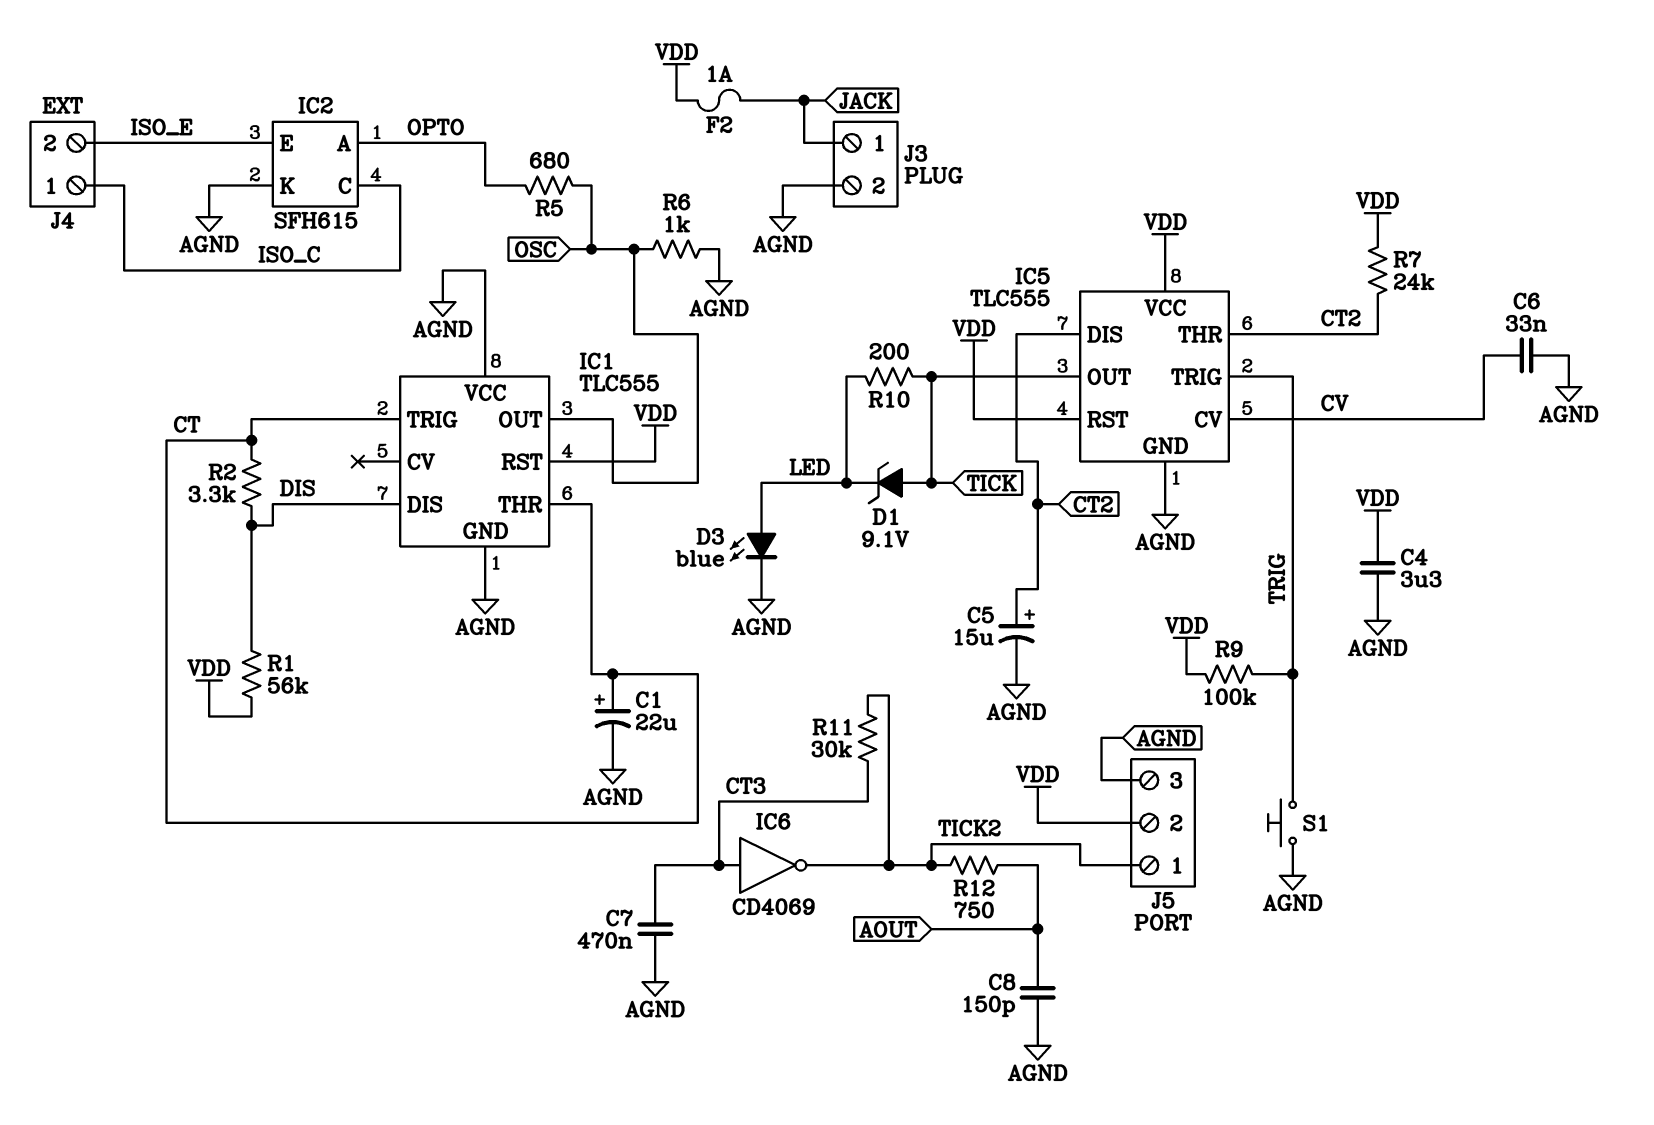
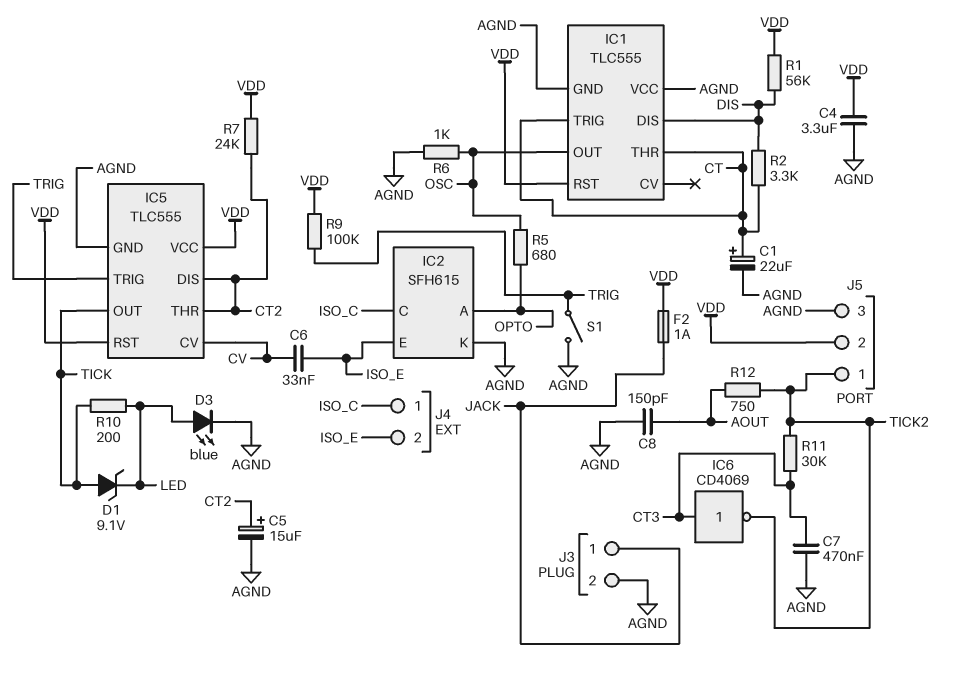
C6: 33nF (AGND, CV) -> 33nF (CV, ISO_E)
S1: button (AGND, TRIG) -> switch (AGND, TRIG)

